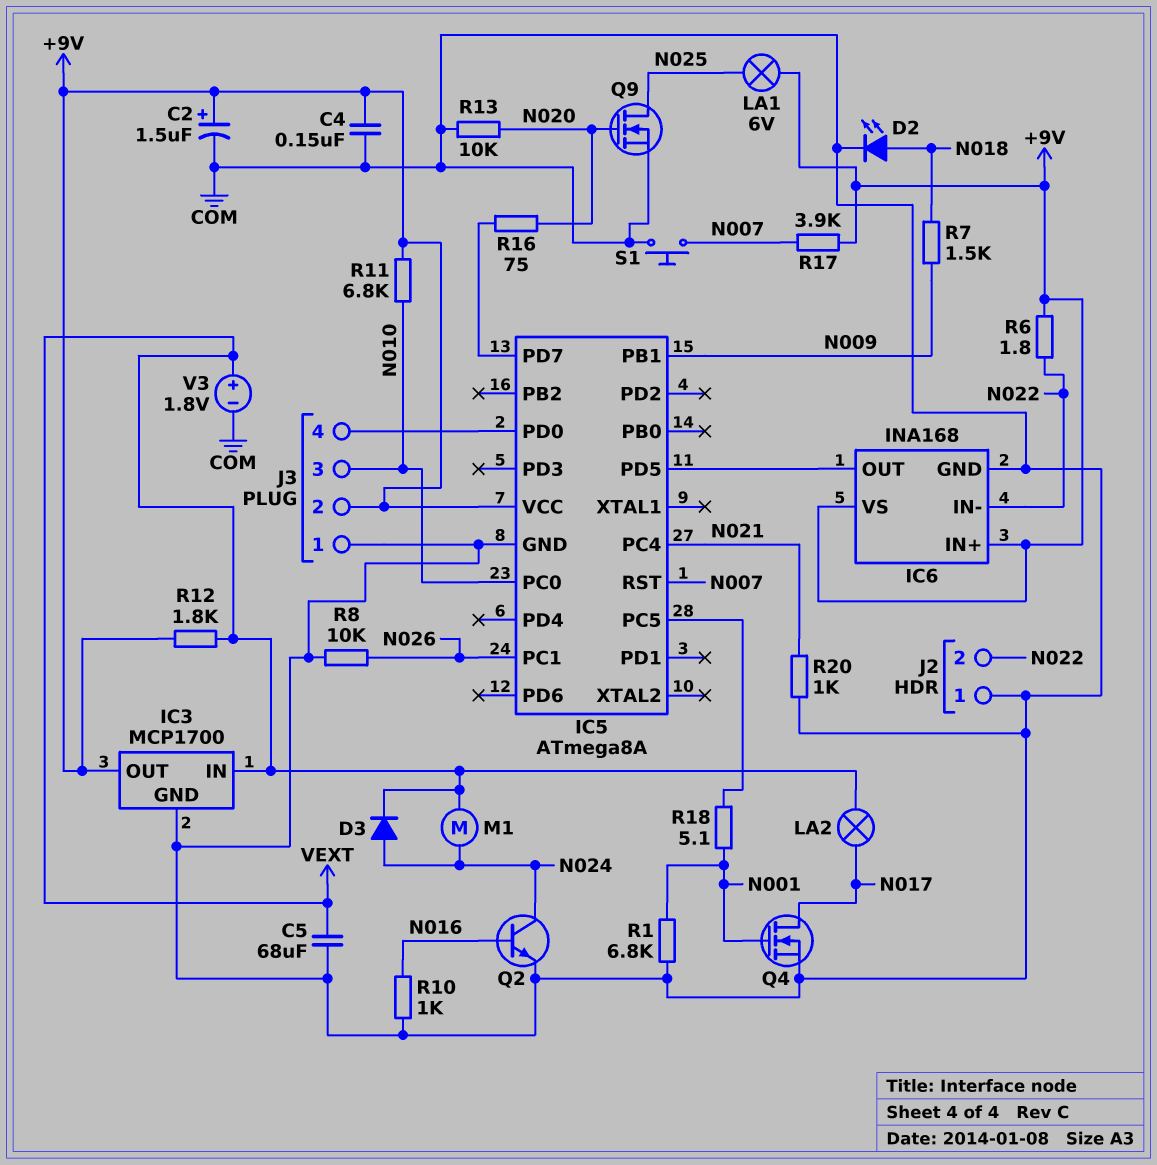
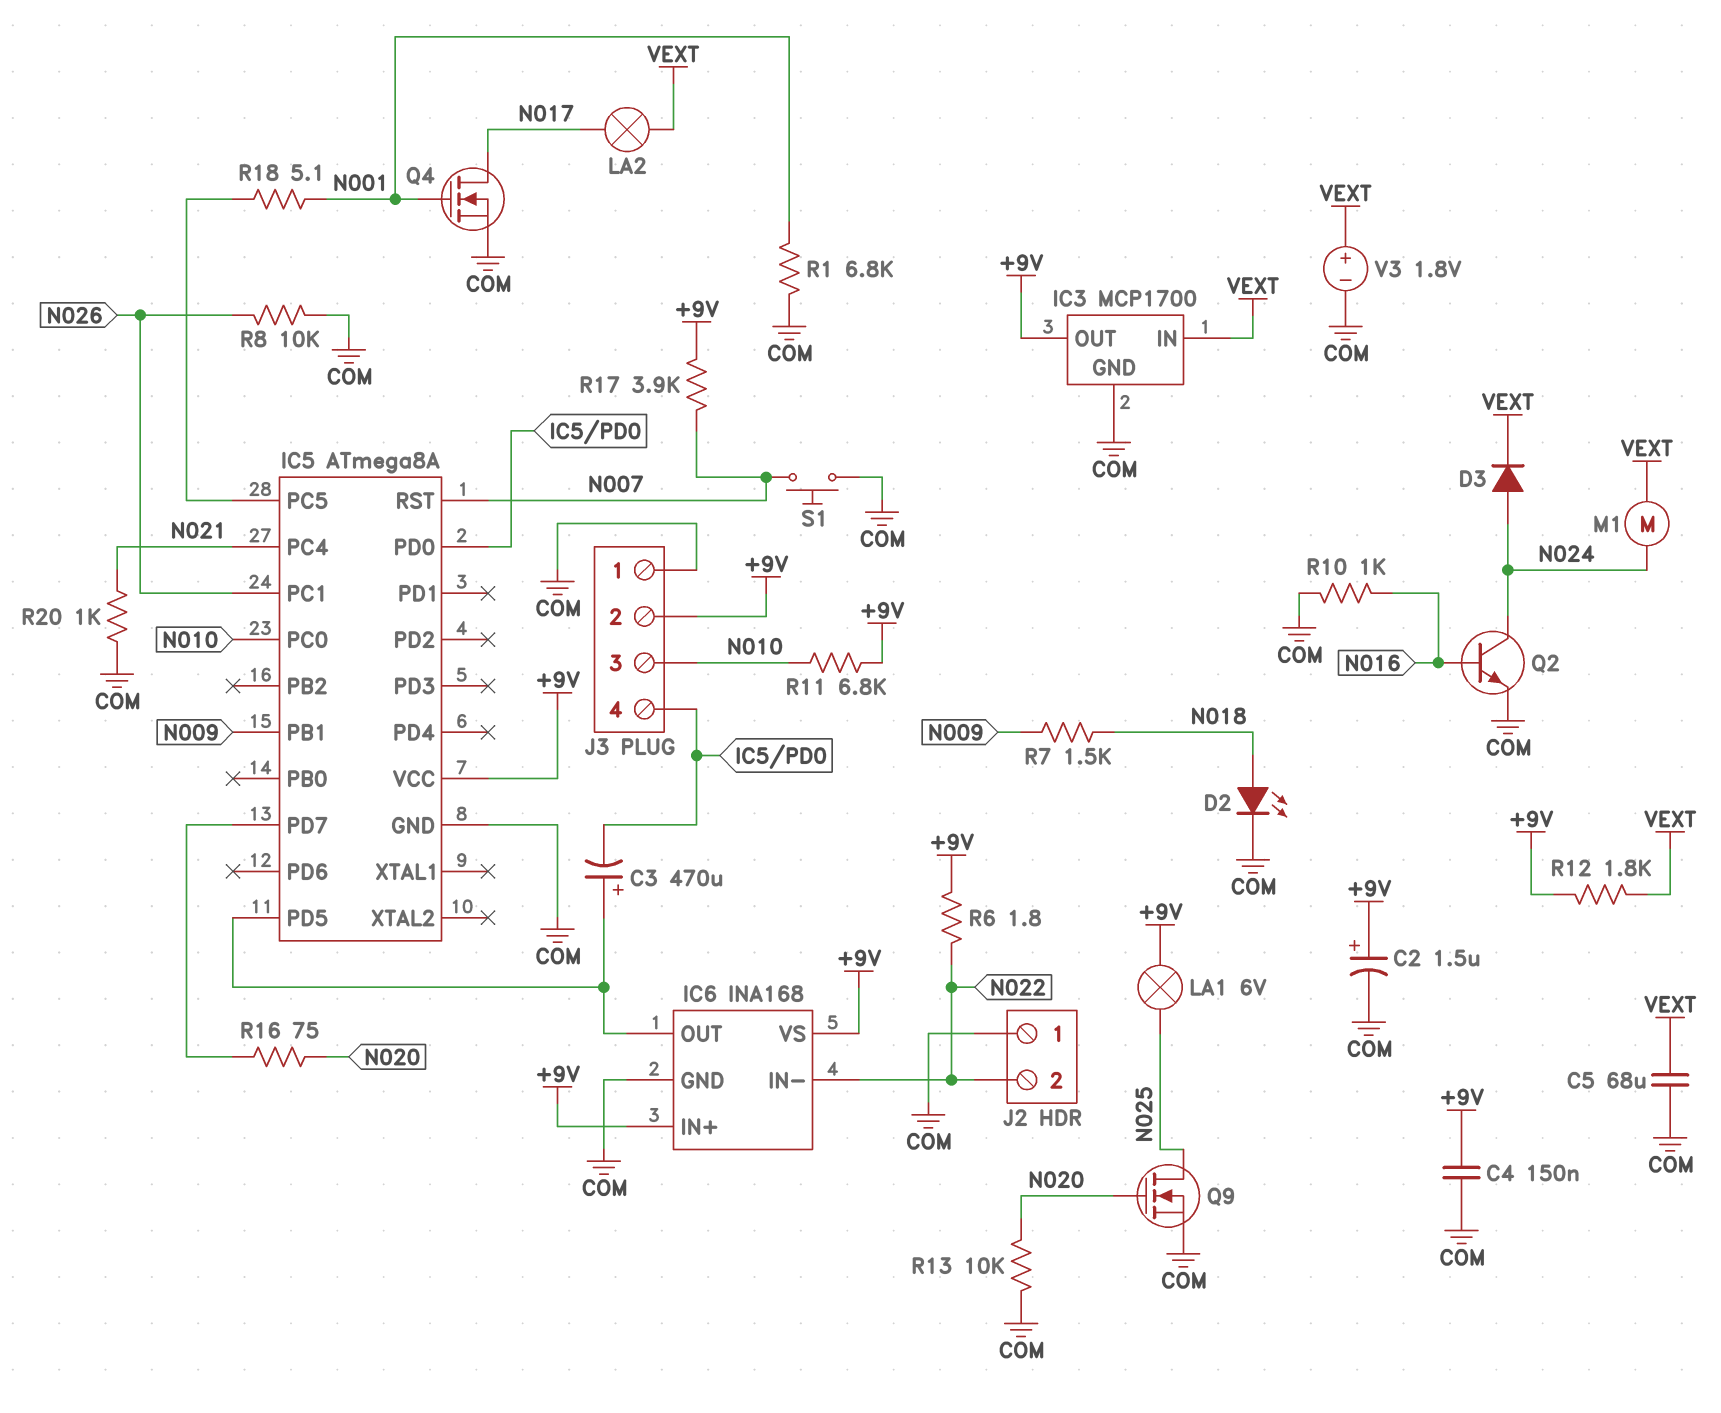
C3: none -> 470uF (plus IC5/PD5, minus IC5/PD0)

